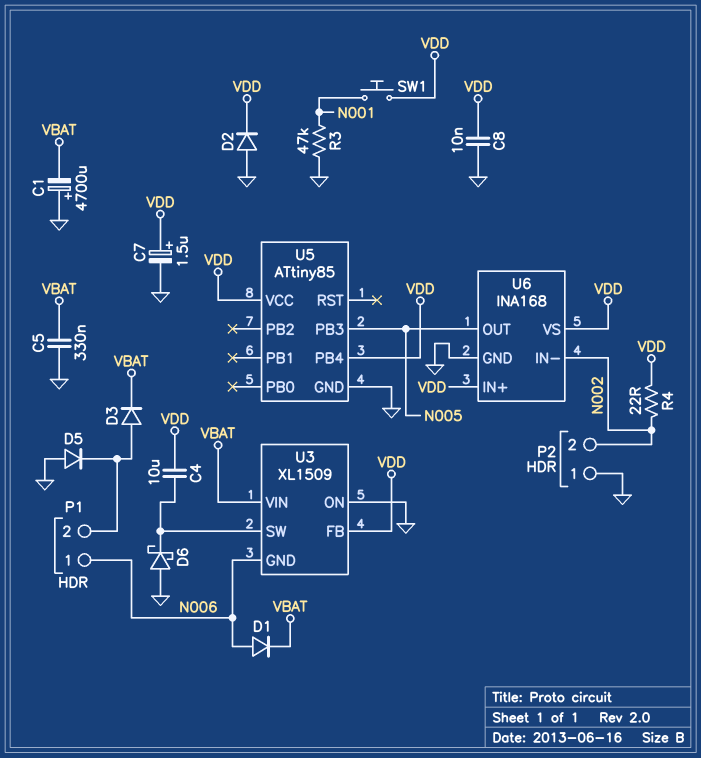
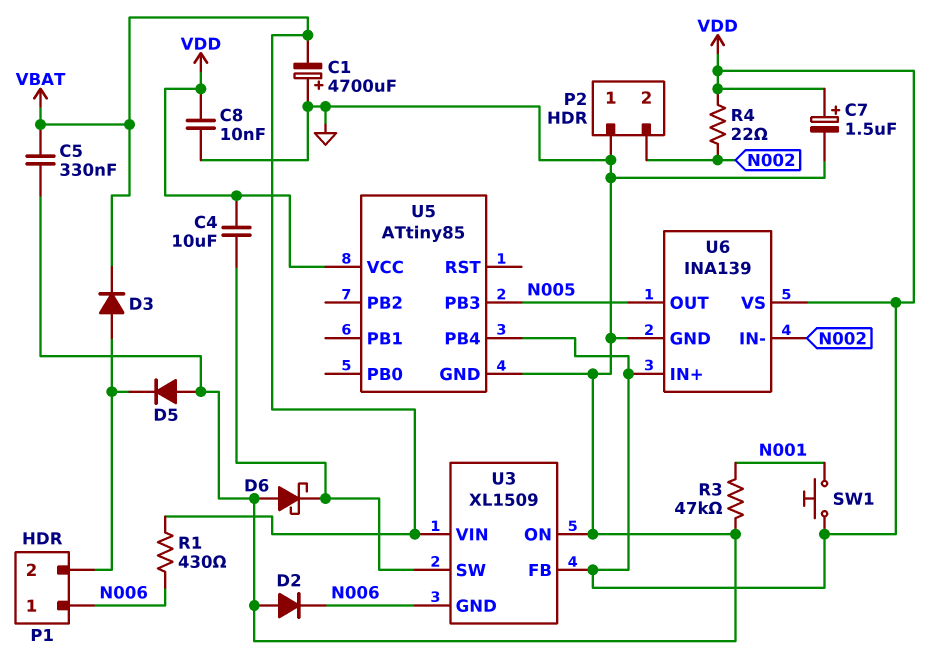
D1: diode (A N006, K VBAT) -> none
D2: diode (A GND, K VDD) -> diode (A GND, K N006)
R1: none -> 430 (N006, VBAT)
U6: INA168 -> INA139

